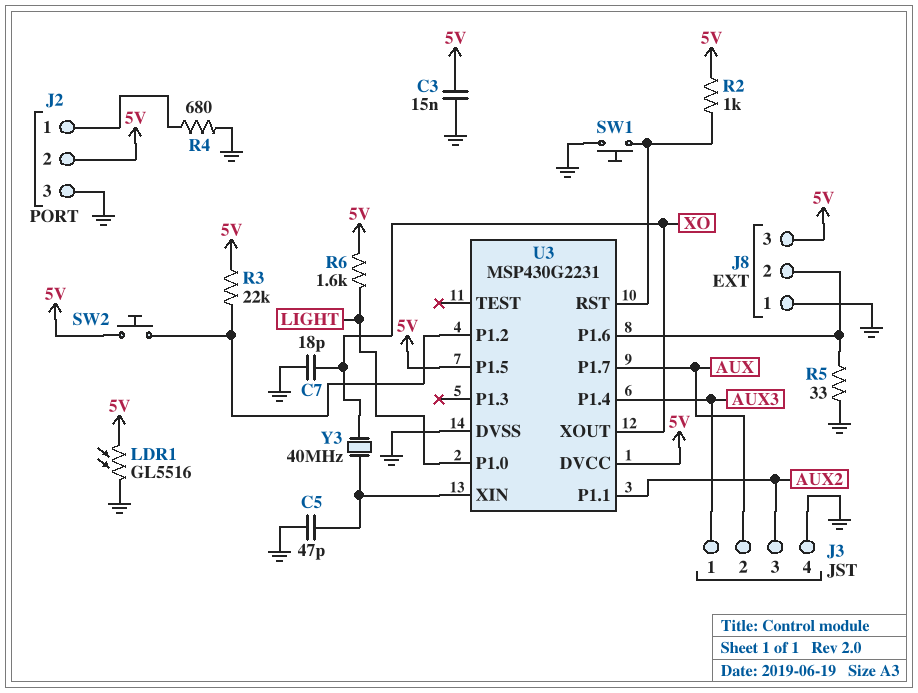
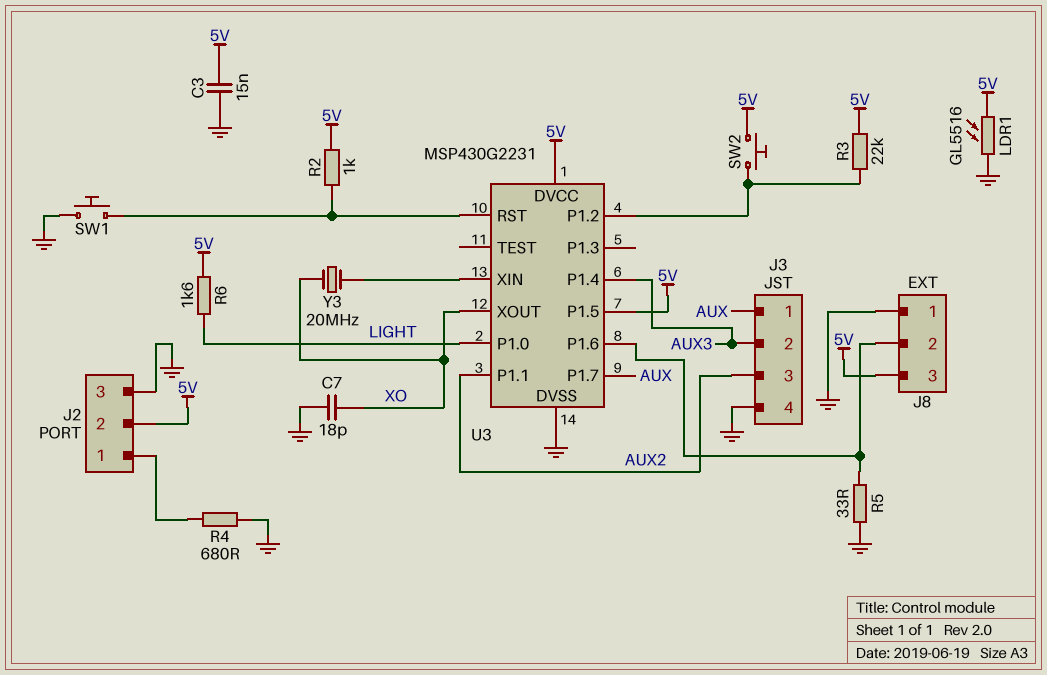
C5: 47pF (GND, U3/XIN) -> none
J3 pin 1: AUX3 -> AUX
J3 pin 2: AUX -> AUX3
Y3: 40MHz (U3/XIN, XO) -> 20MHz (U3/XIN, XO)

